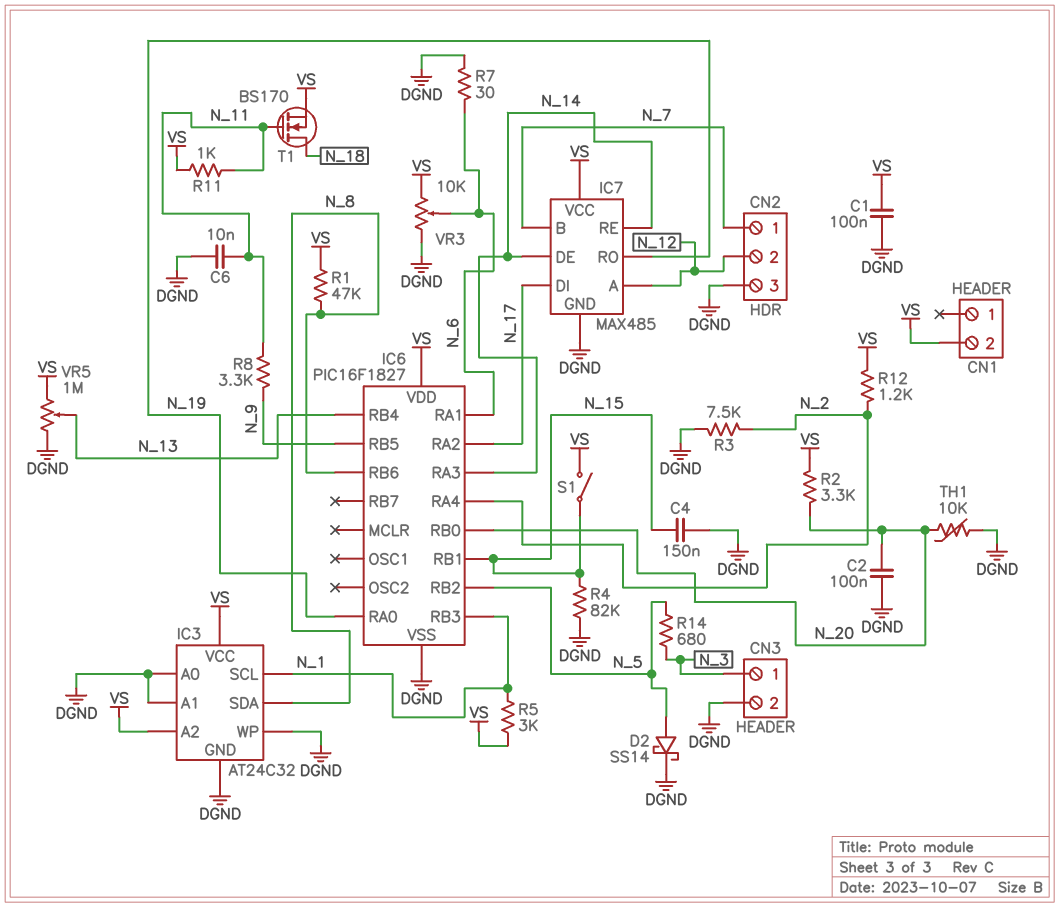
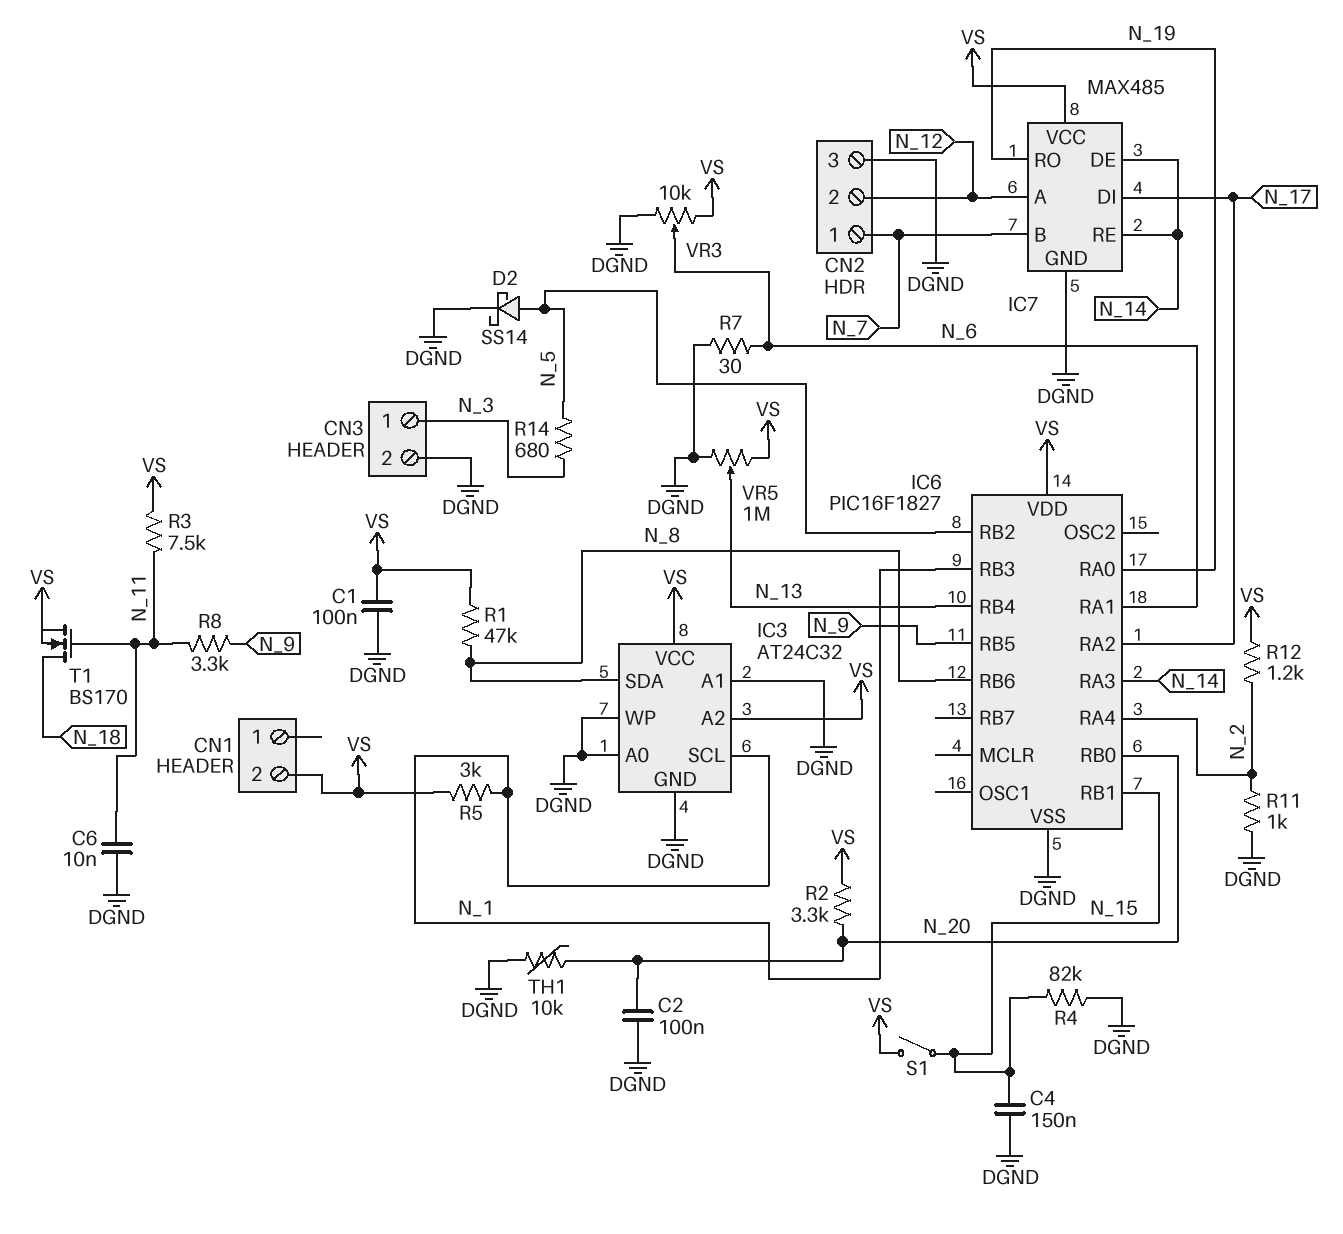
R3: 7.5k (DGND, N_2) -> 7.5k (N_11, VS)
R11: 1k (N_11, VS) -> 1k (DGND, N_2)

